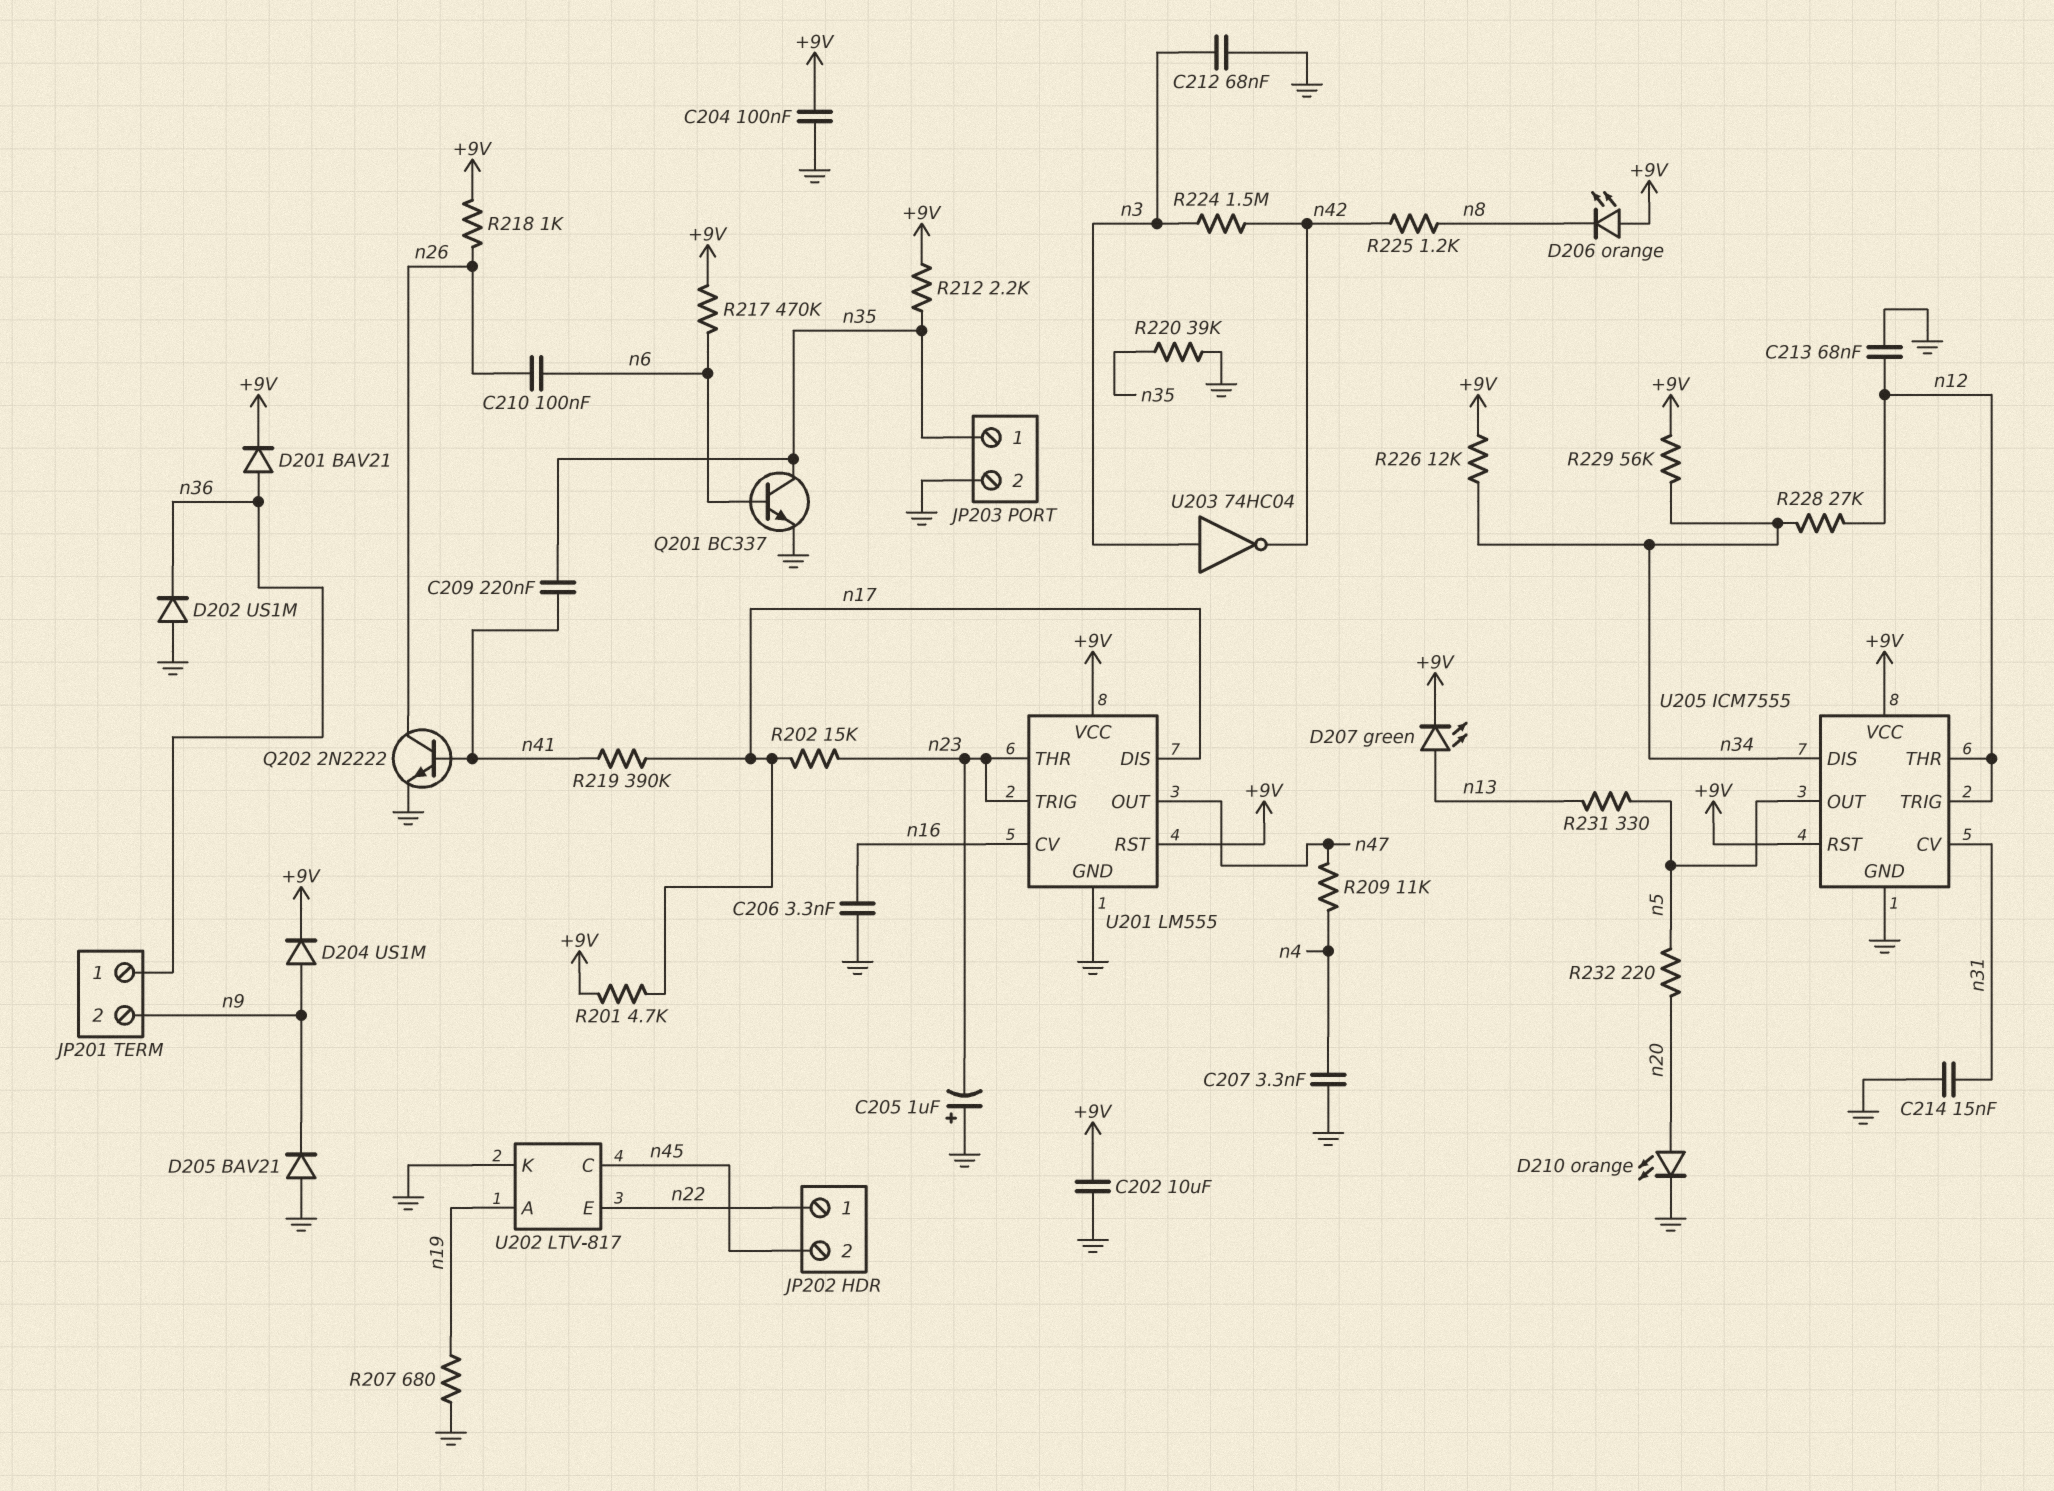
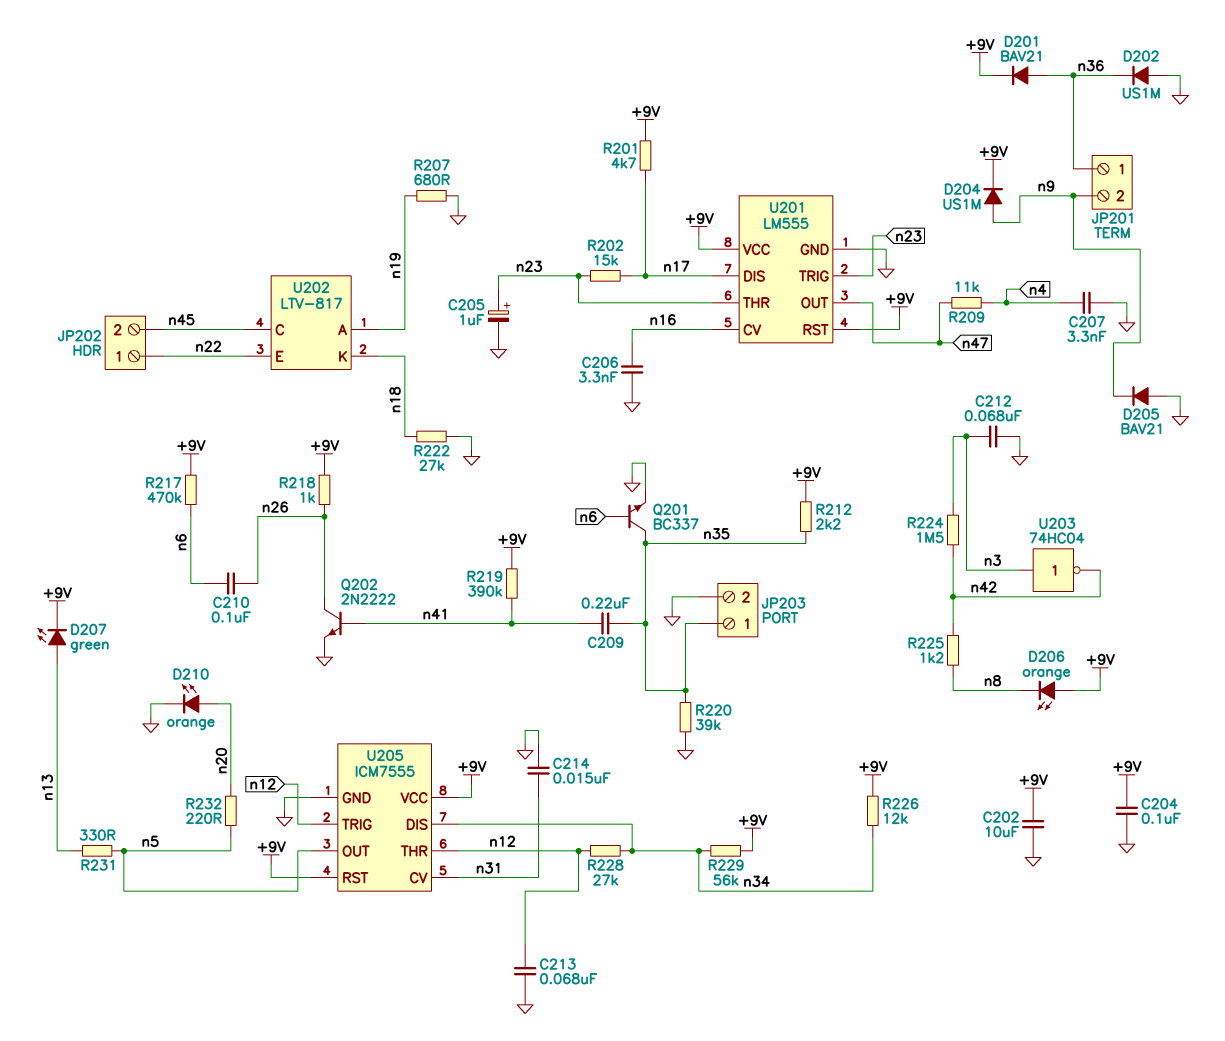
C205: 1uF (plus GND, minus n23) -> 1uF (plus n23, minus GND)
R219: 390k (n17, n41) -> 390k (+9V, n41)
R222: none -> 27k (GND, n18)
U202 pin K: GND -> n18

